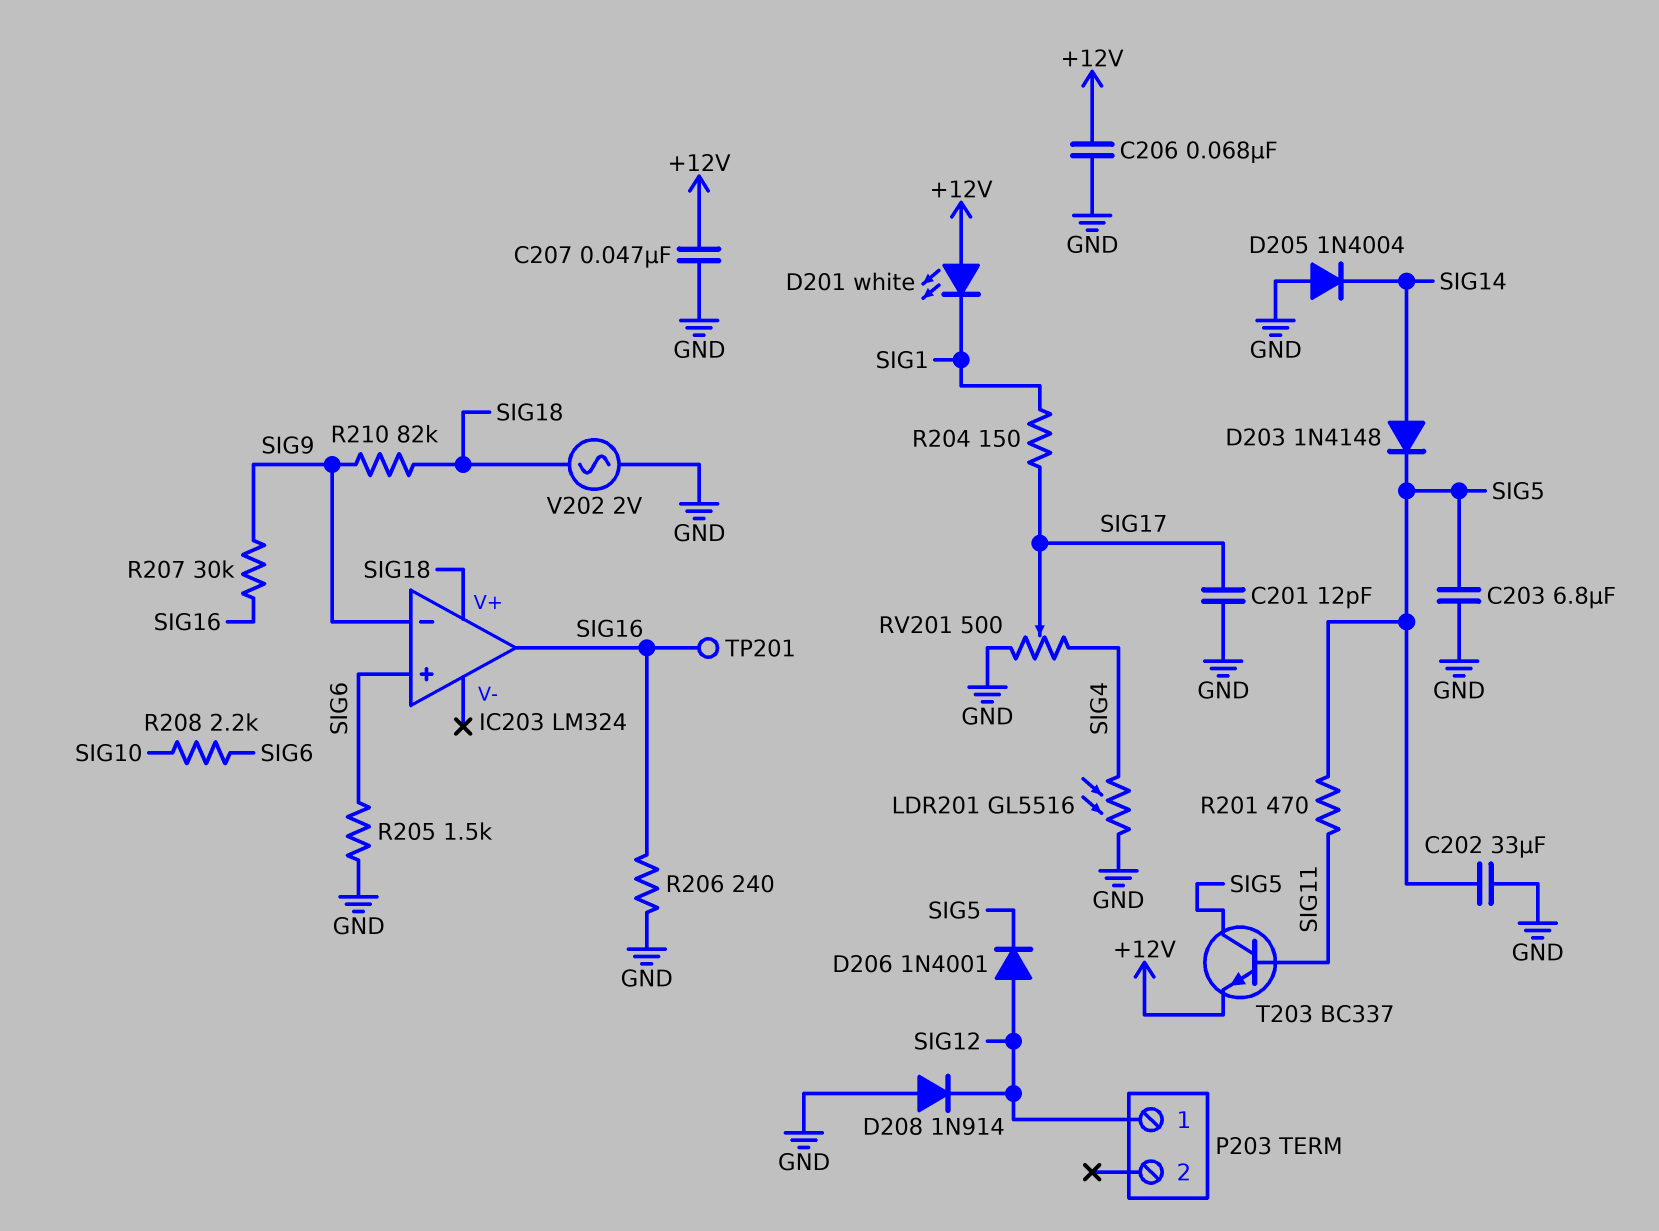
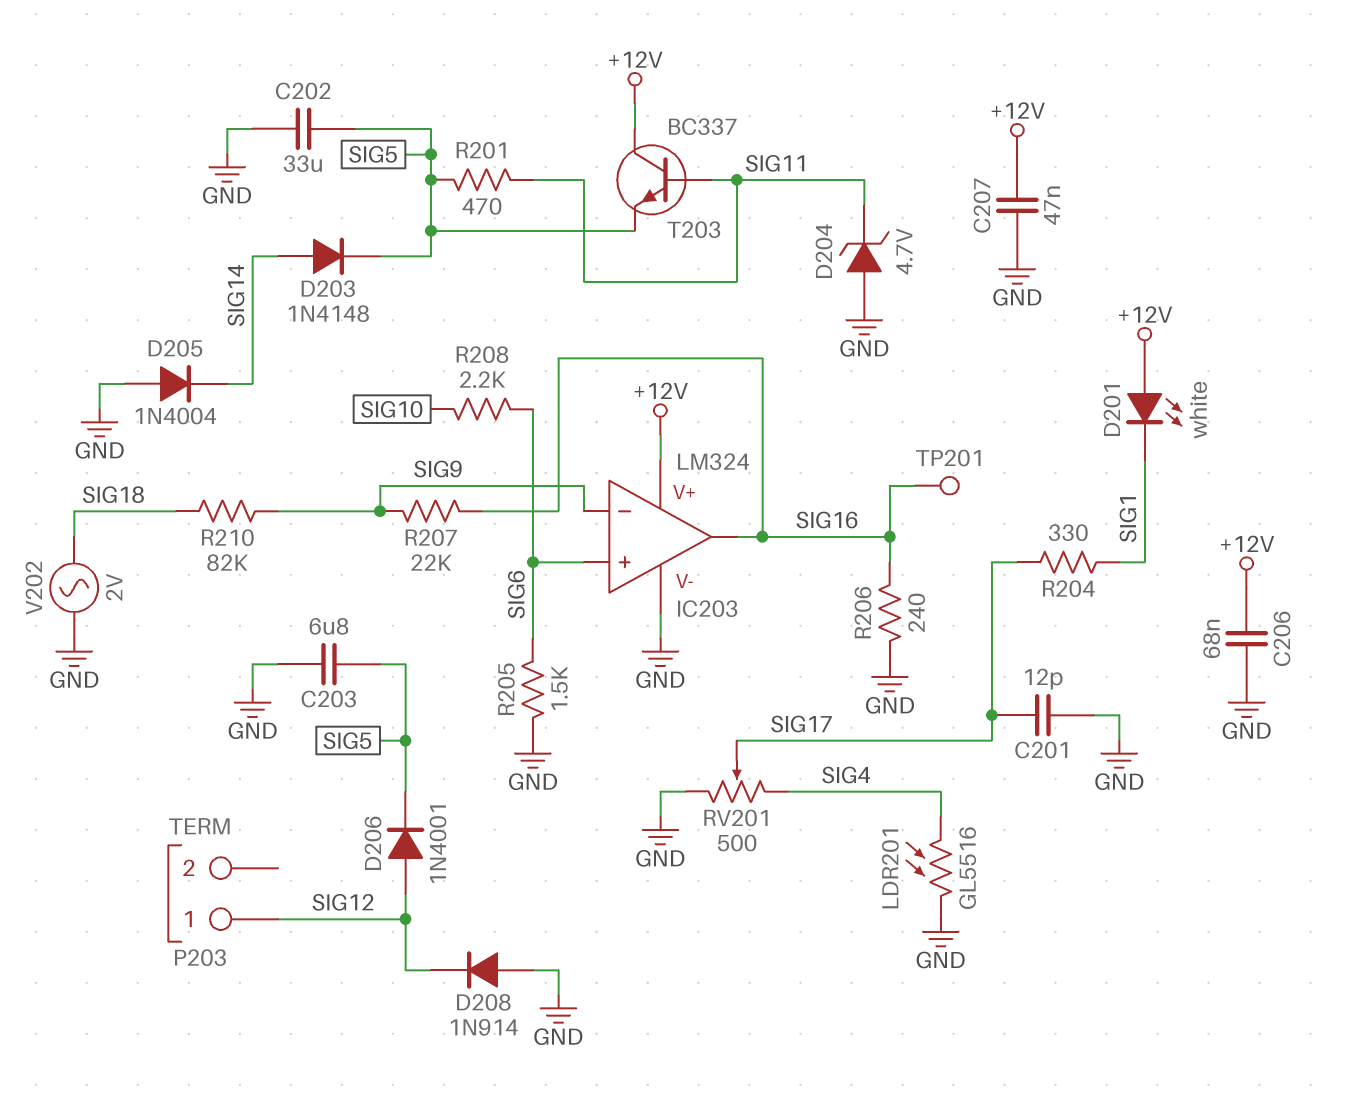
D204: none -> zener 4.7V (A GND, K SIG11)
IC203 pin V+: SIG18 -> +12V
IC203 pin V-: none -> GND
R204: 150 (SIG1, SIG17) -> 330 (SIG1, SIG17)
R207: 30k (SIG9, SIG16) -> 22k (SIG9, SIG16)
T203: NPN BC337 (B SIG11, C SIG5, E +12V) -> NPN BC337 (B SIG11, C +12V, E SIG5)

